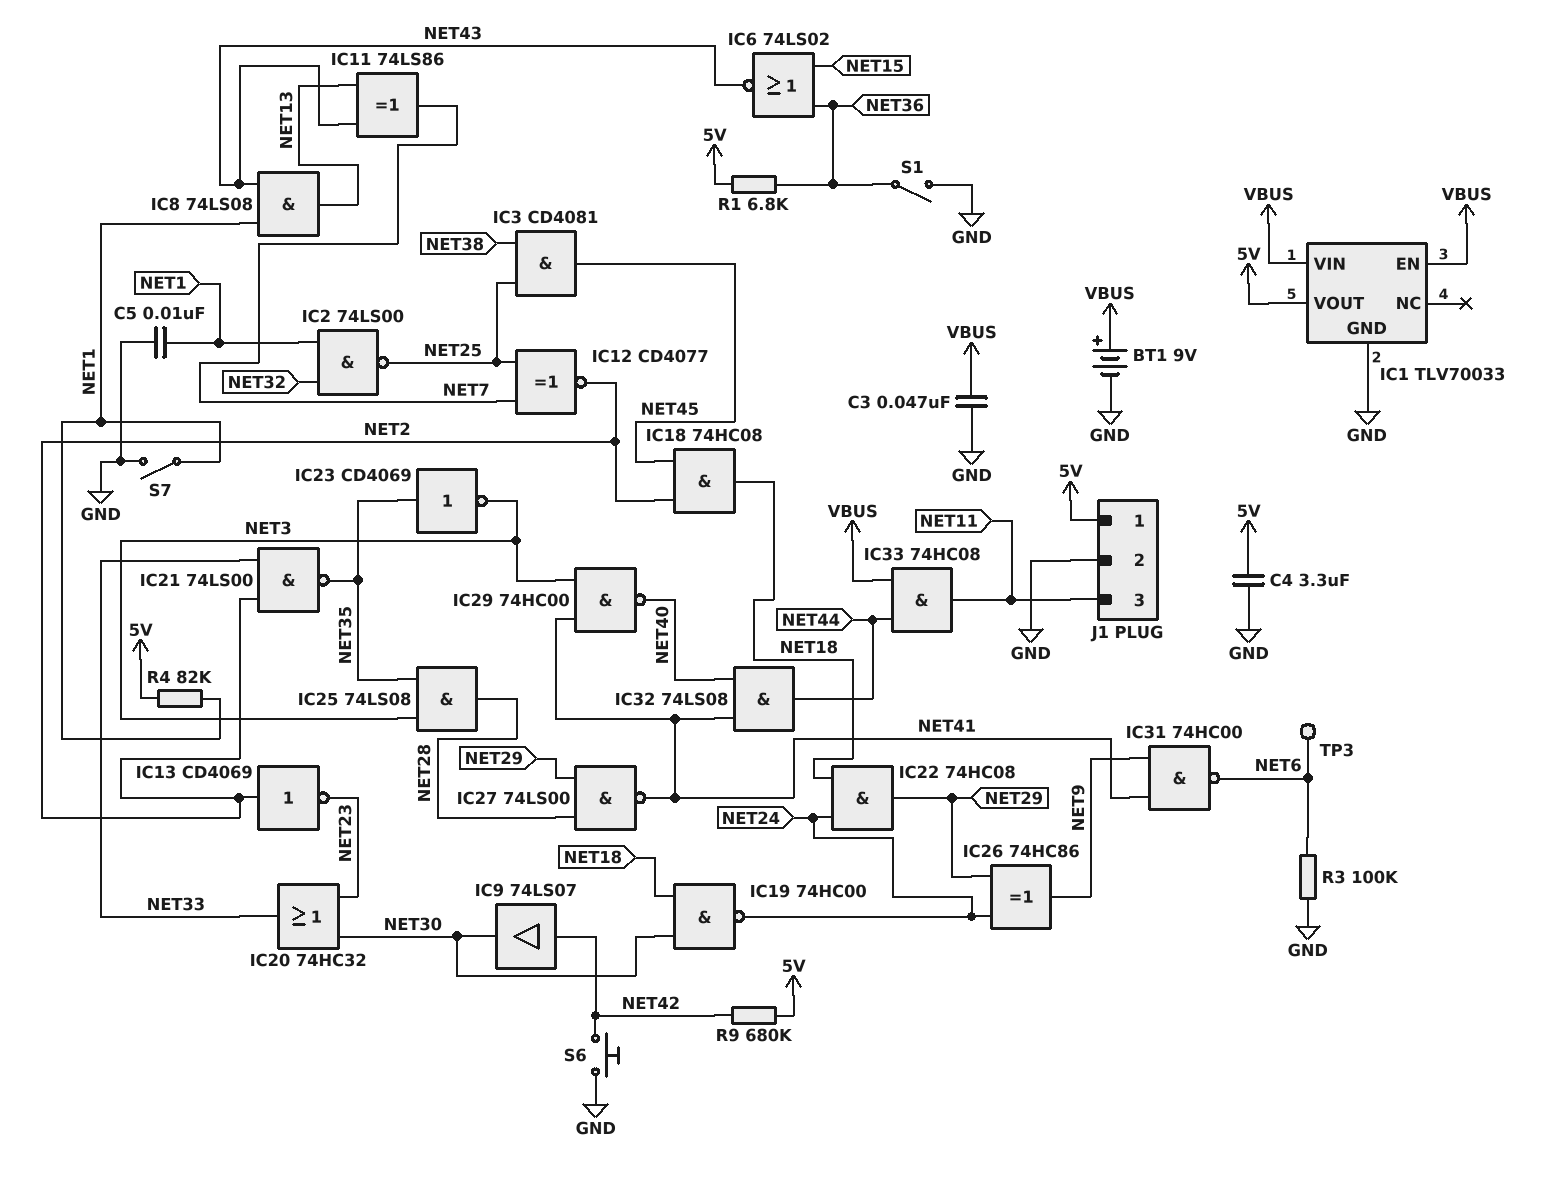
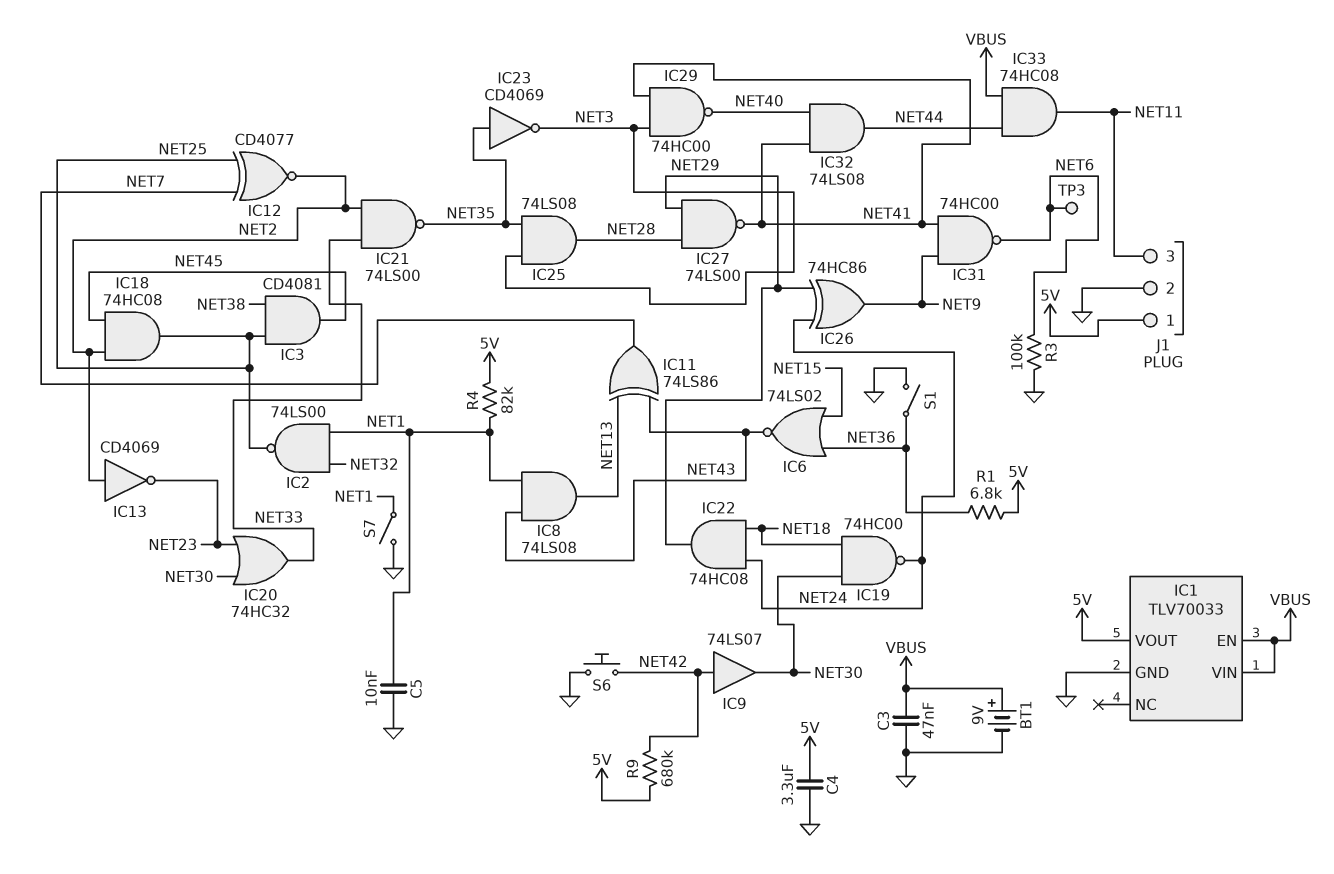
IC18: AND 74HC08 (in NET2, in NET45, out NET18) -> AND 74HC08 (in NET2, in NET45, out NET25)

